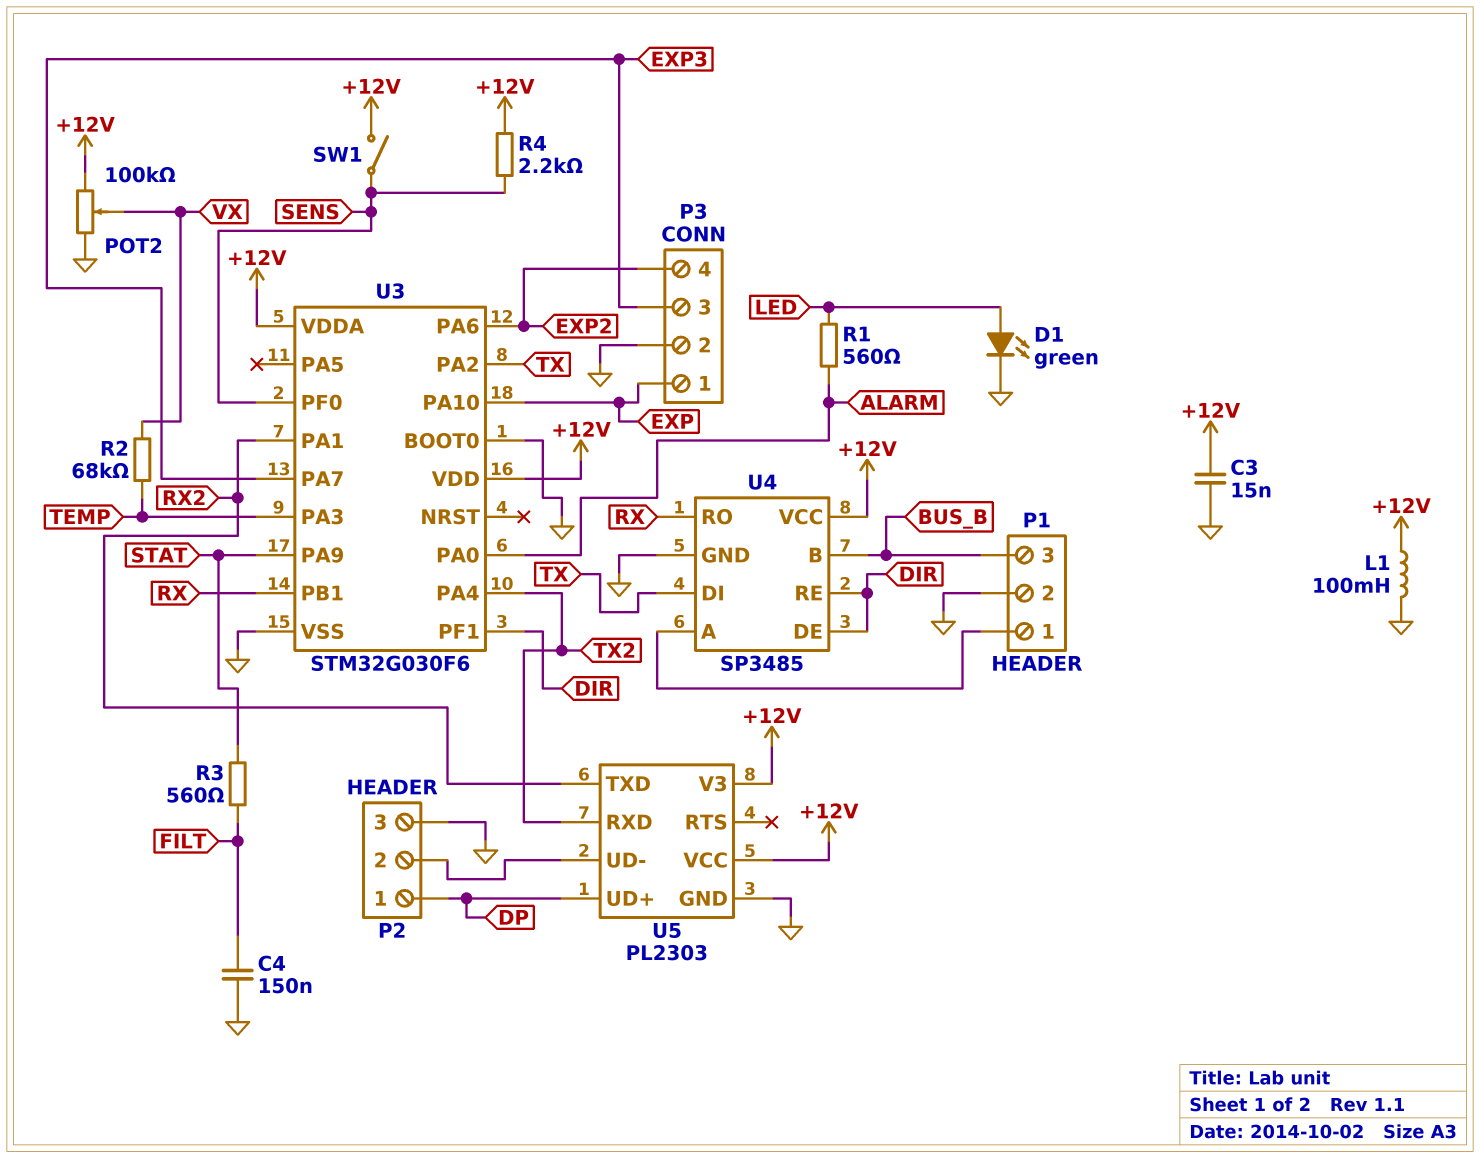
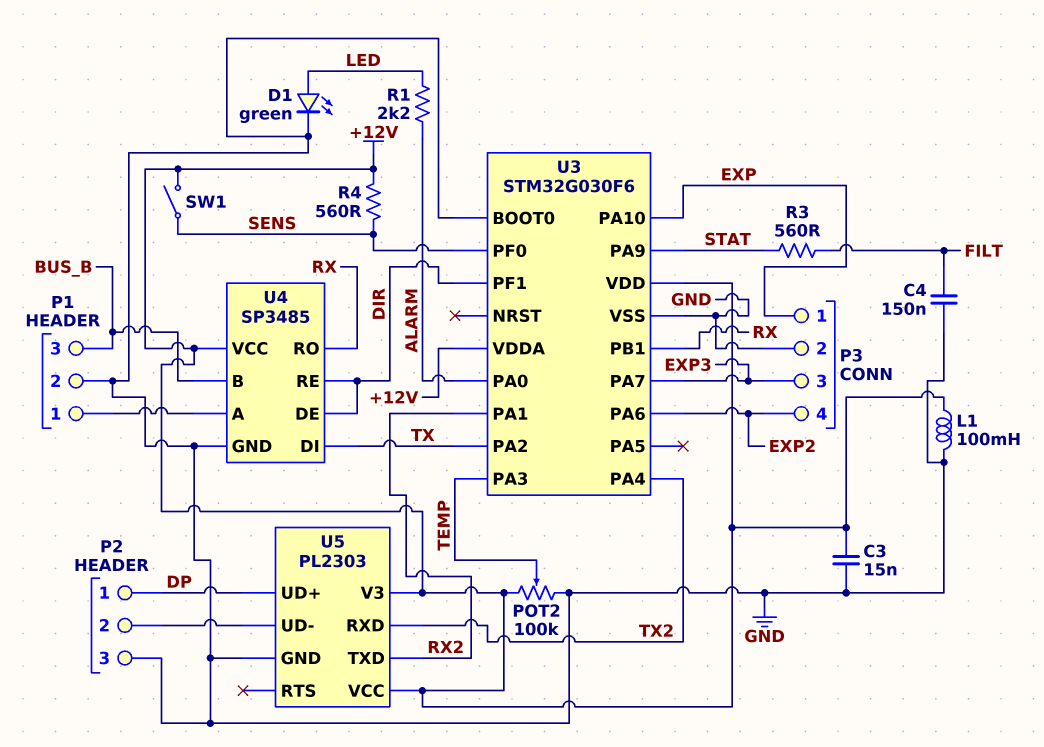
POT2: 100k (+12V, GND, wiper VX) -> 100k (+12V, GND, wiper TEMP)
R1: 560 (ALARM, LED) -> 2.2k (ALARM, LED)
R2: 68k (TEMP, VX) -> none
R4: 2.2k (+12V, SENS) -> 560 (+12V, SENS)

